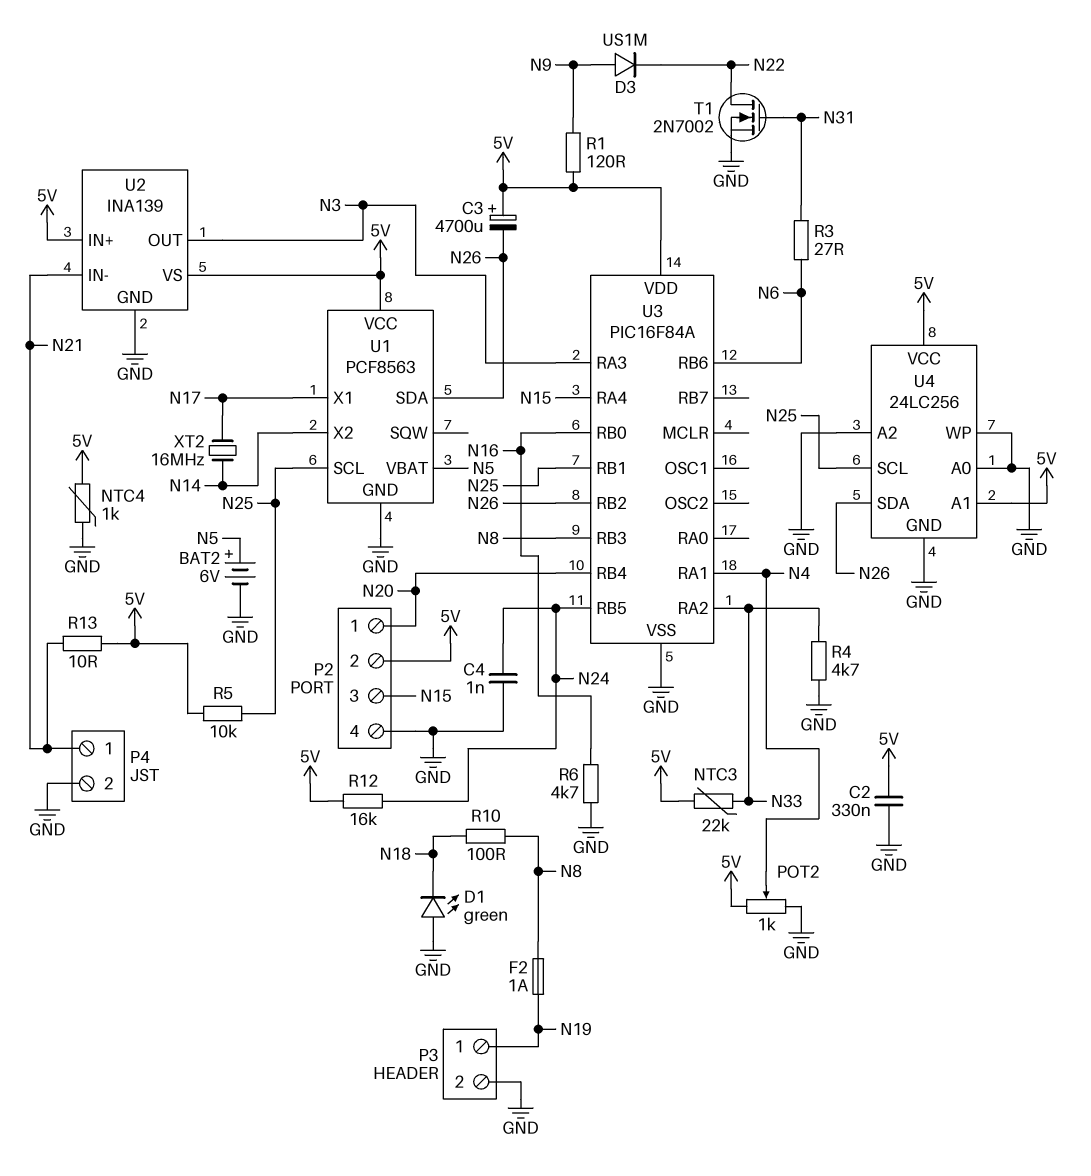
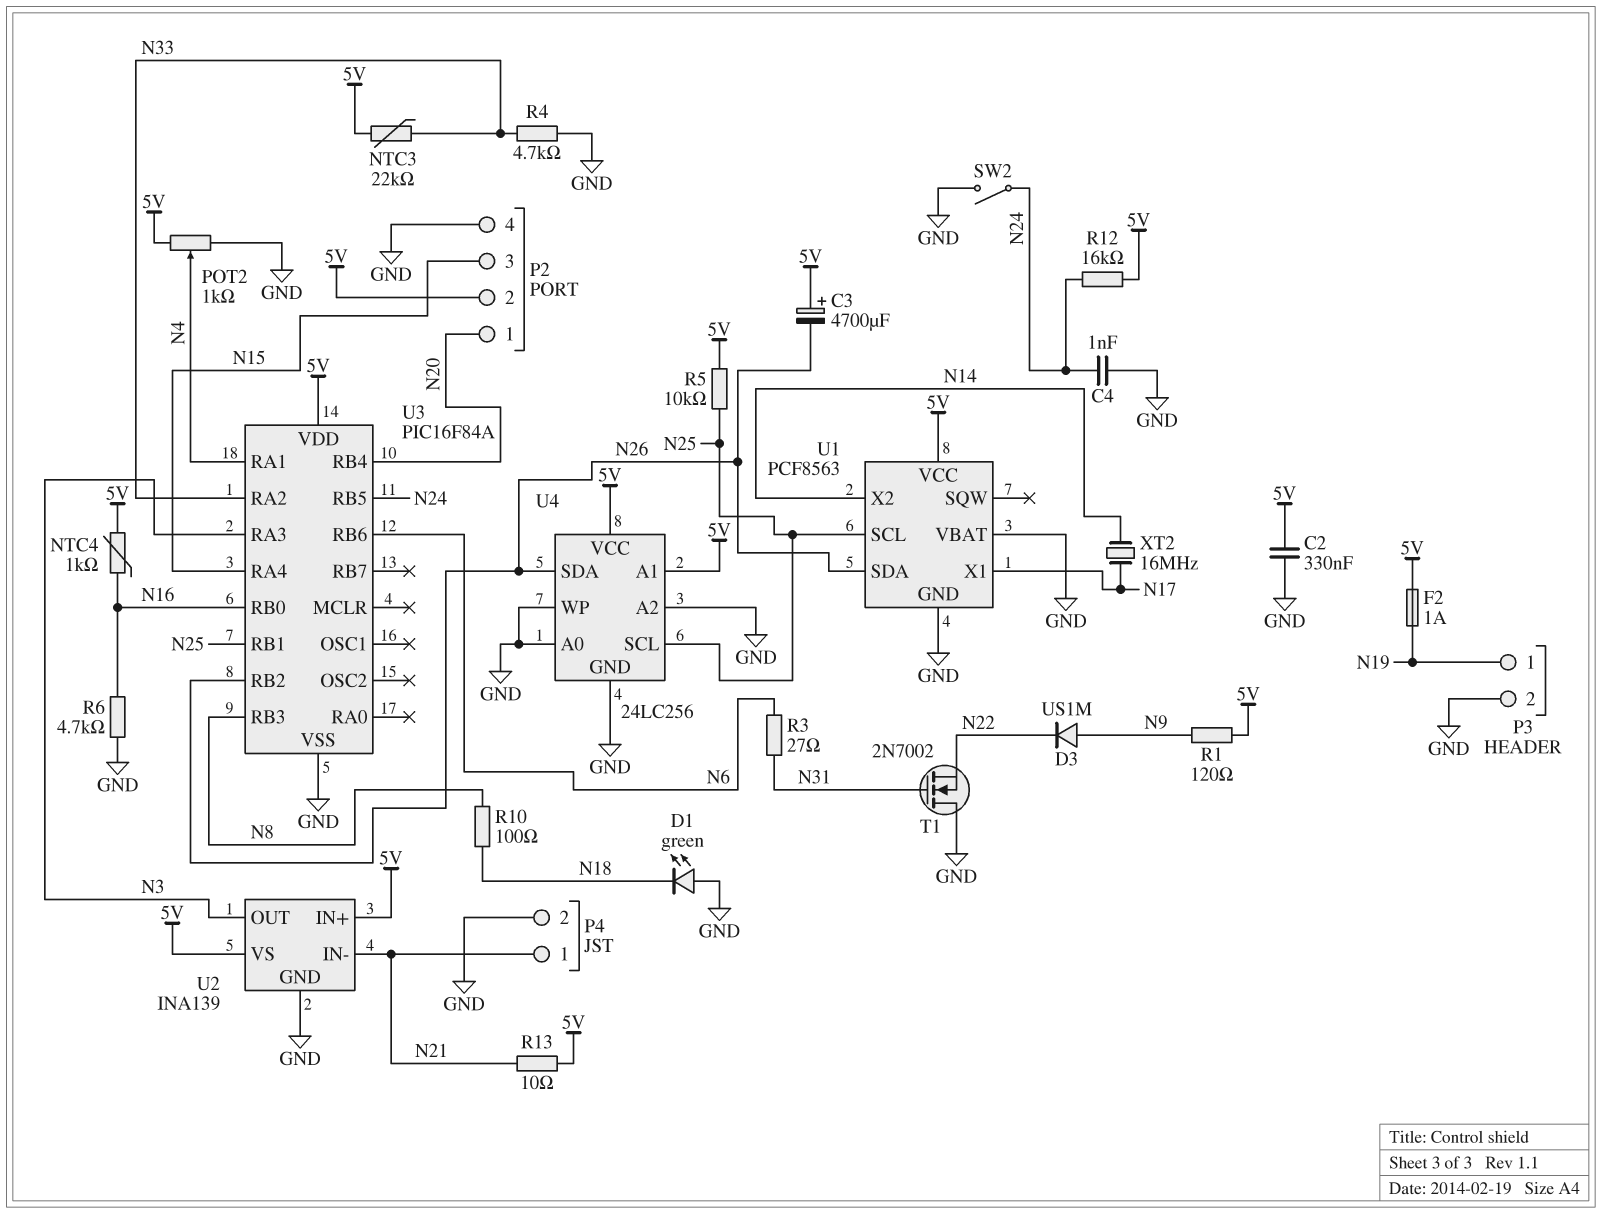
BAT2: 6V (plus N5, minus GND) -> none
F2: 1A (N8, N19) -> 1A (5V, N19)
NTC4: 1k (5V, GND) -> 1k (5V, N16)
SW2: none -> switch (GND, N24)
T1: NMOS 2N7002 (G N31, D N22, S GND) -> NMOS 2N7002 (G N31, D GND, S N22)
U1 pin VBAT: N5 -> GND

